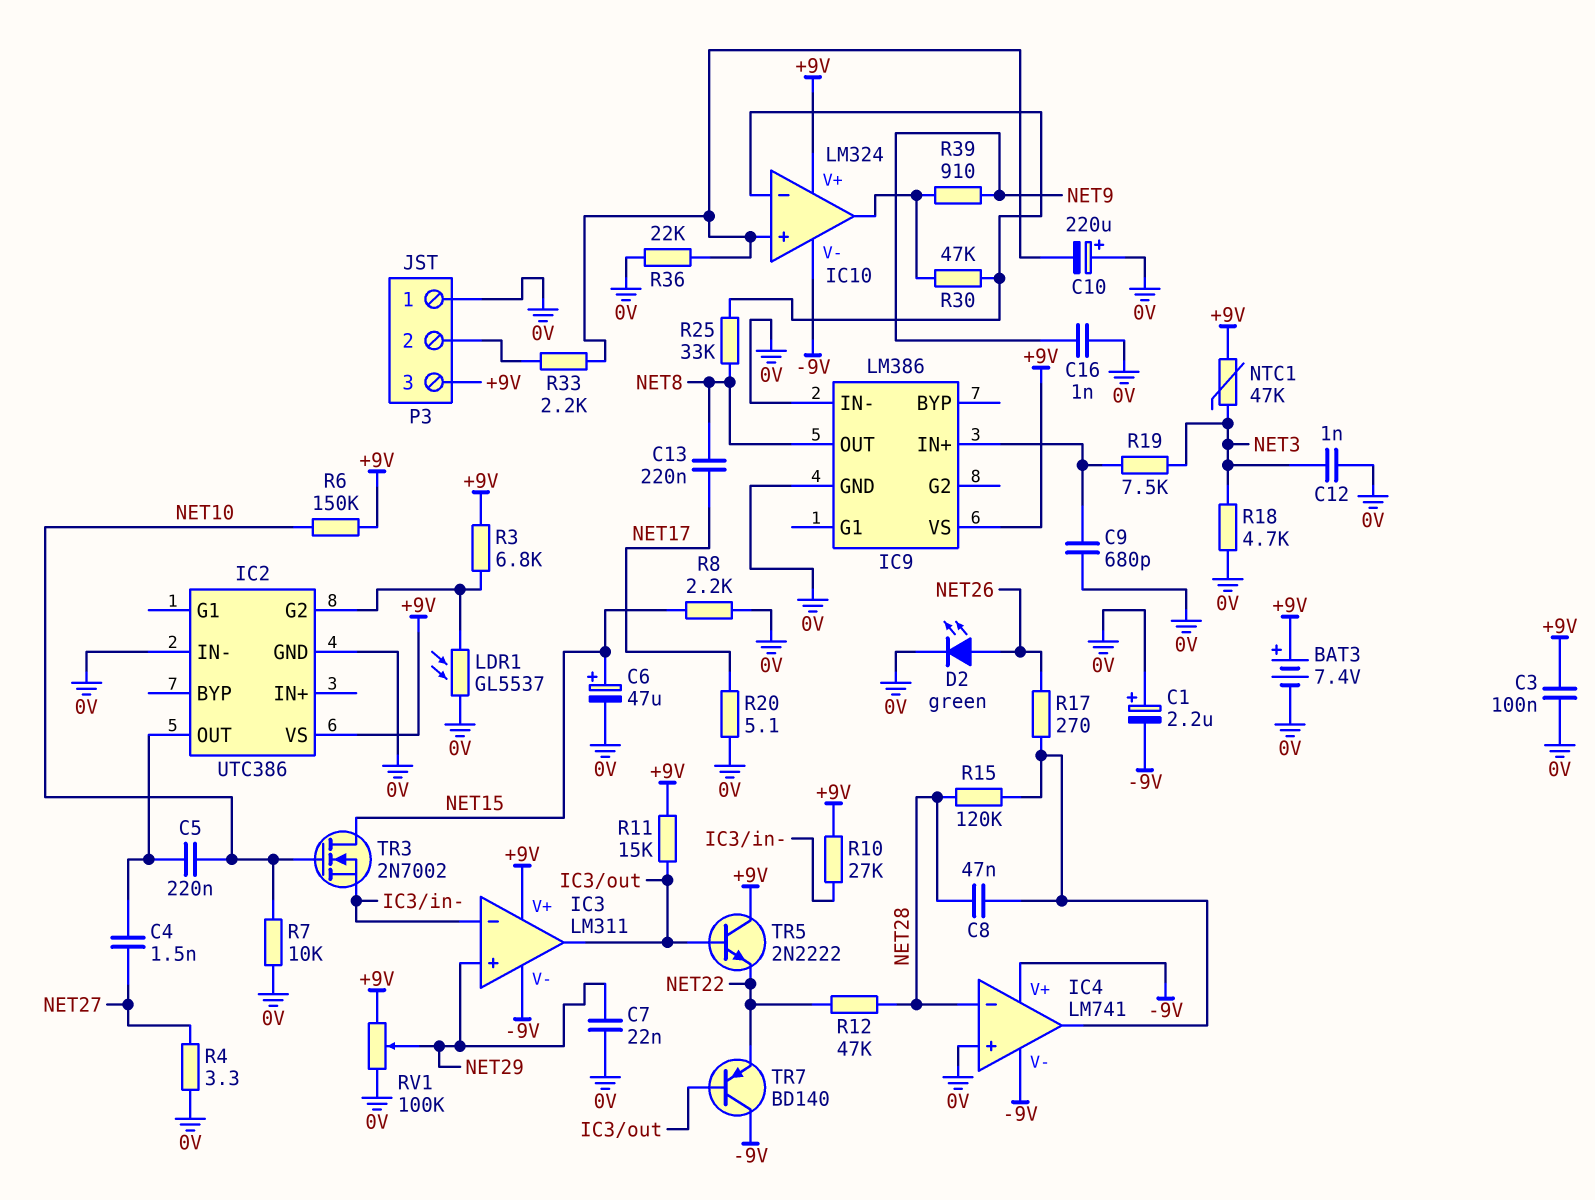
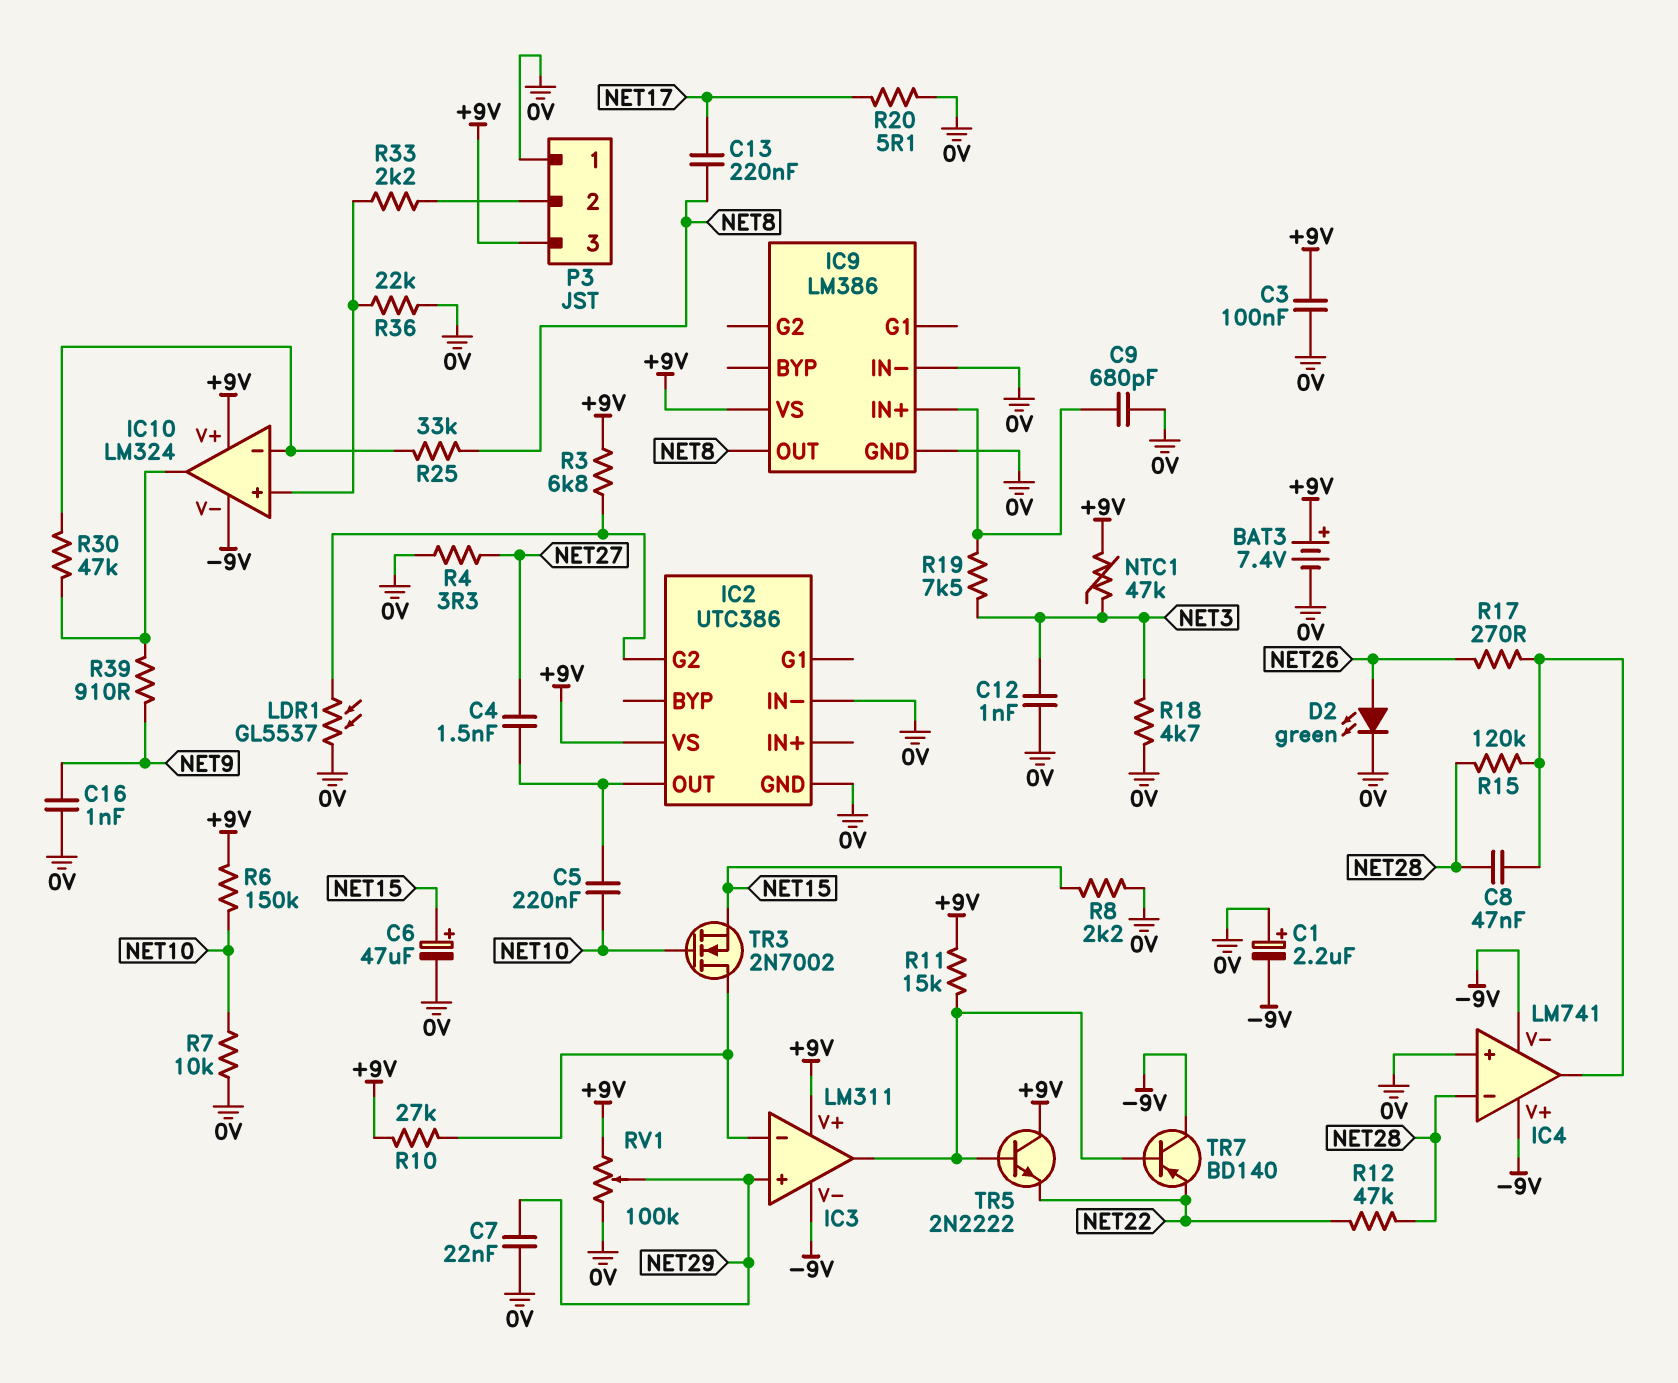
C10: 220uF (plus 0V, minus IC10/in+) -> none
TR3: NMOS 2N7002 (G NET10, D NET15, S IC3/in-) -> NMOS 2N7002 (G NET10, D IC3/in-, S NET15)

